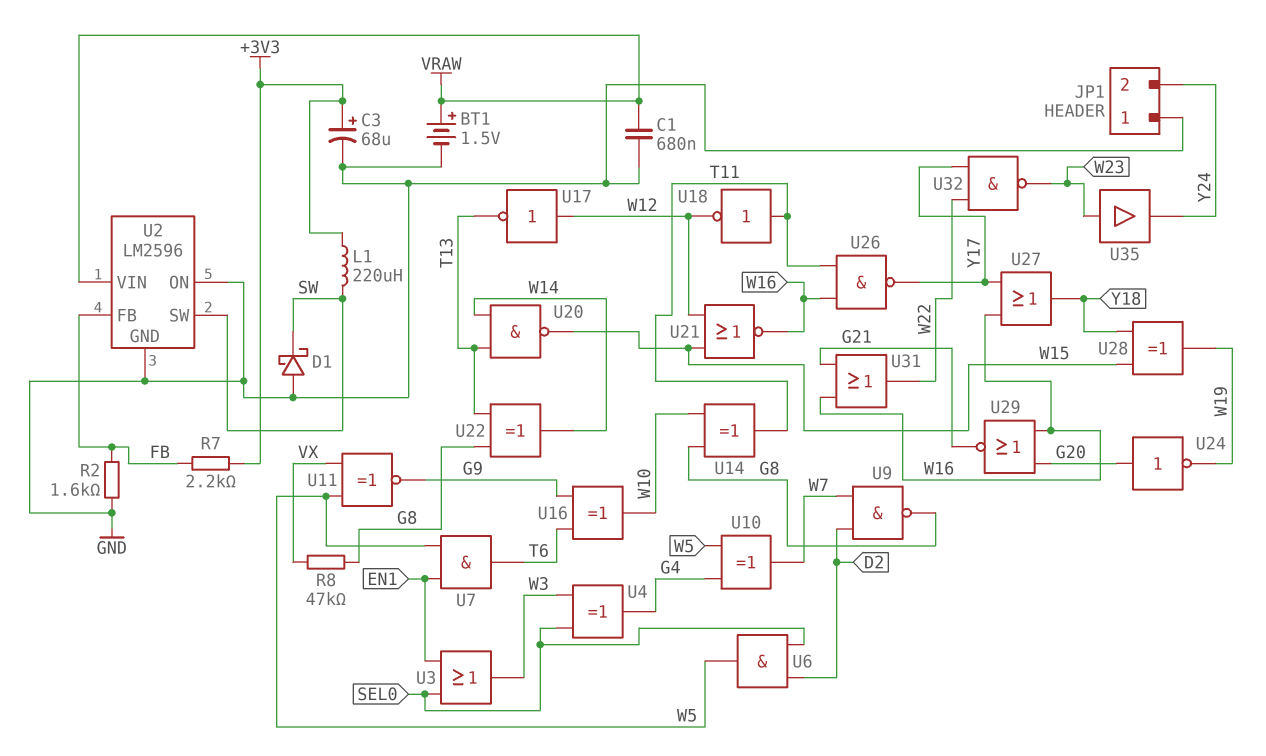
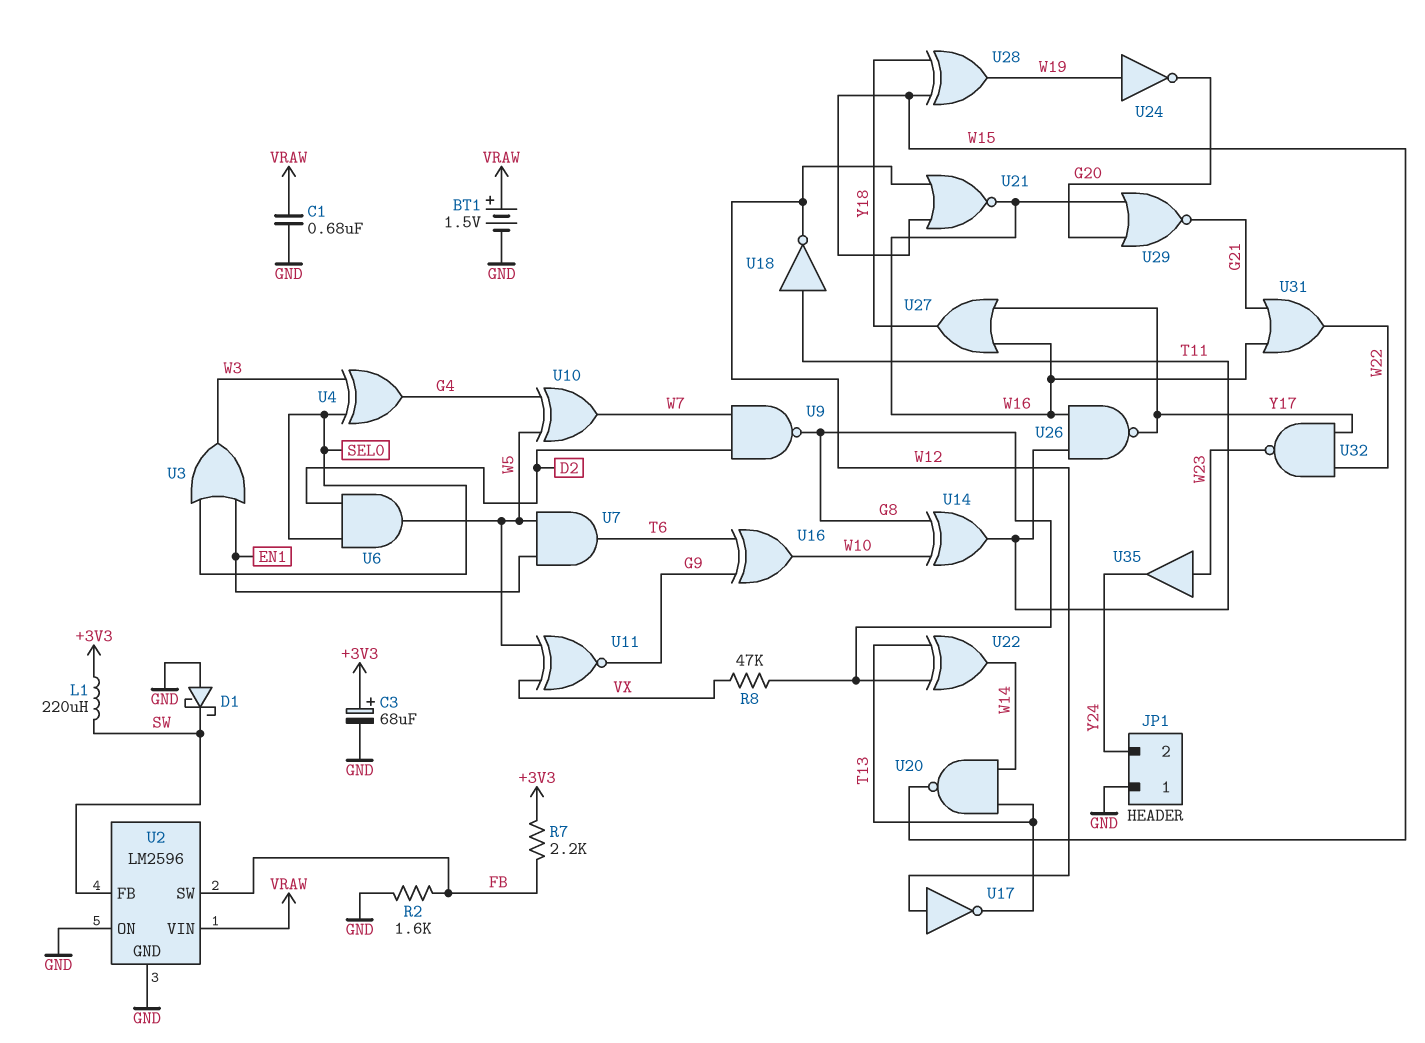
U2 pin FB: FB -> SW
U2 pin SW: SW -> FB
U24: NOT (in G20, out W19) -> NOT (in W19, out G20)

